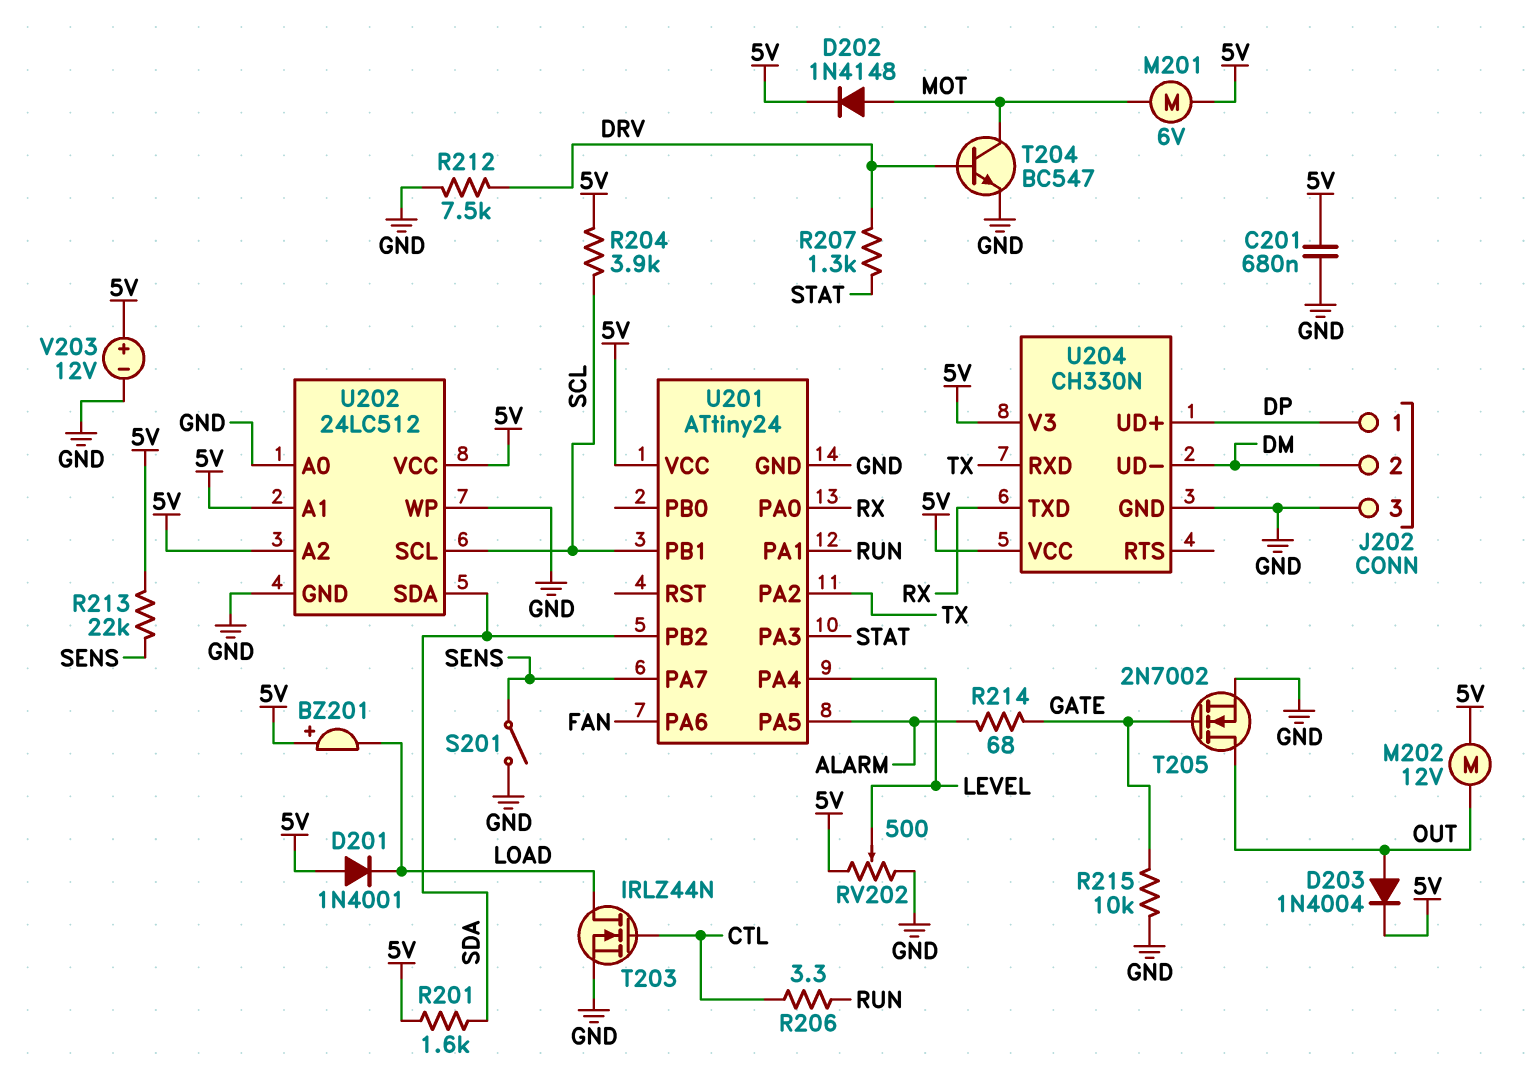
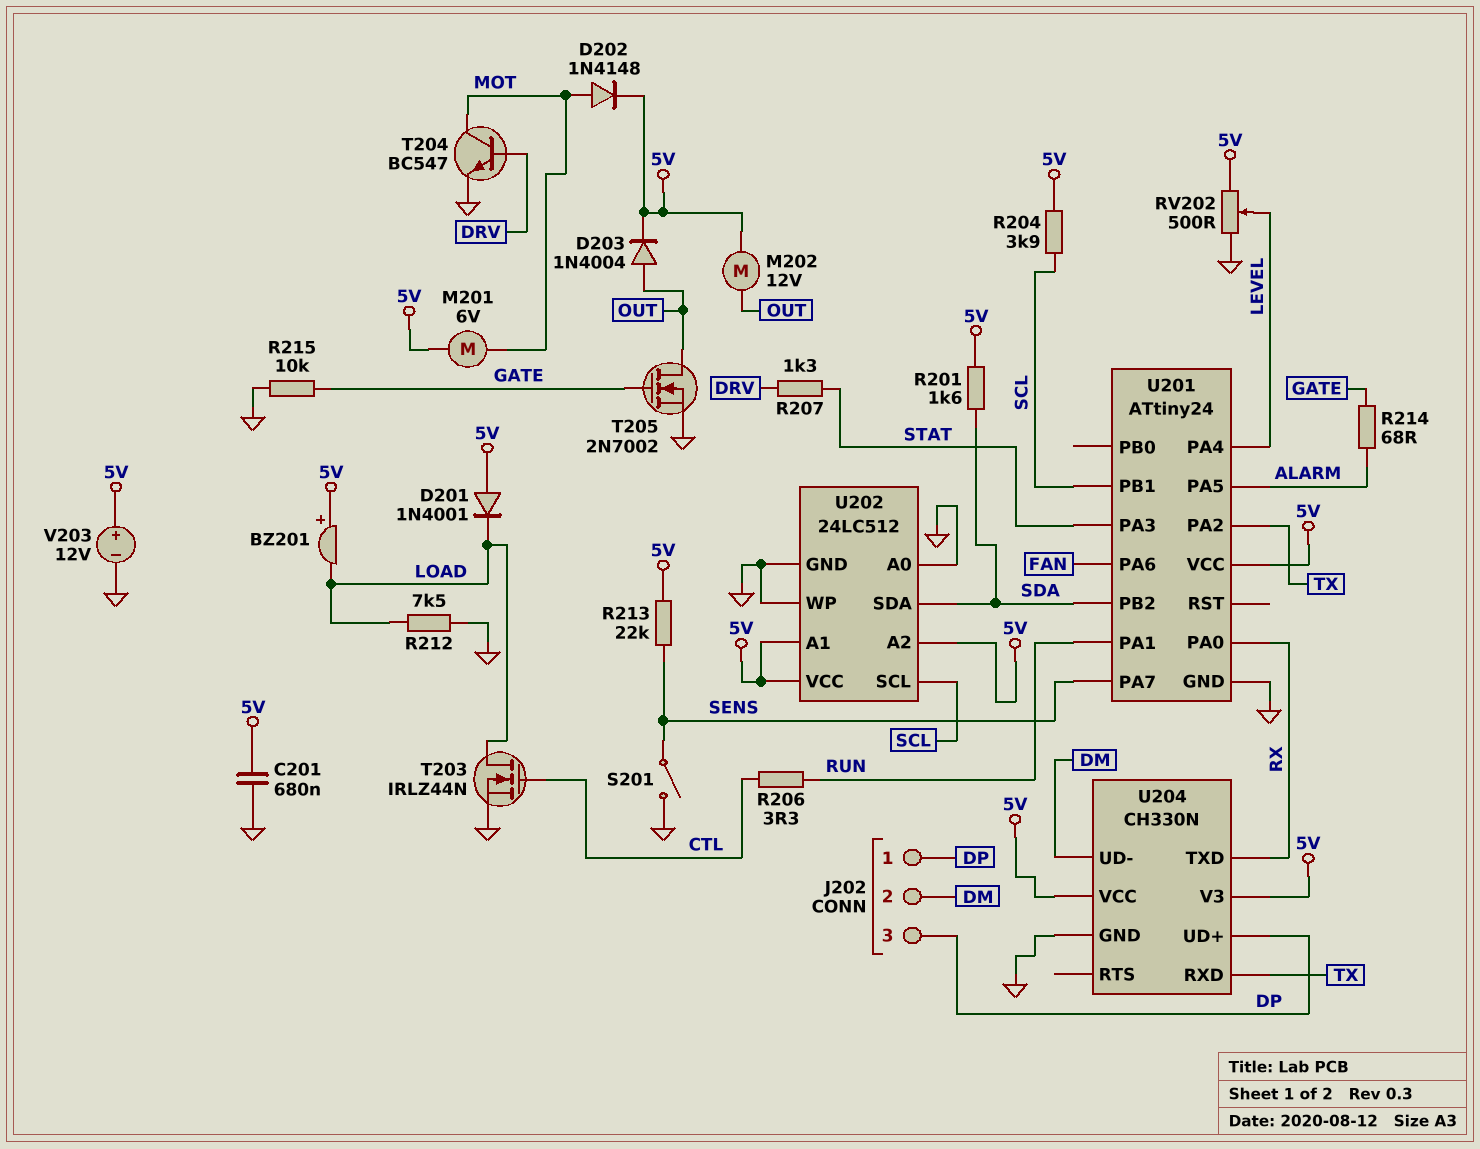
J202 pin 3: GND -> DP
R212: 7.5k (DRV, GND) -> 7.5k (GND, LOAD)

